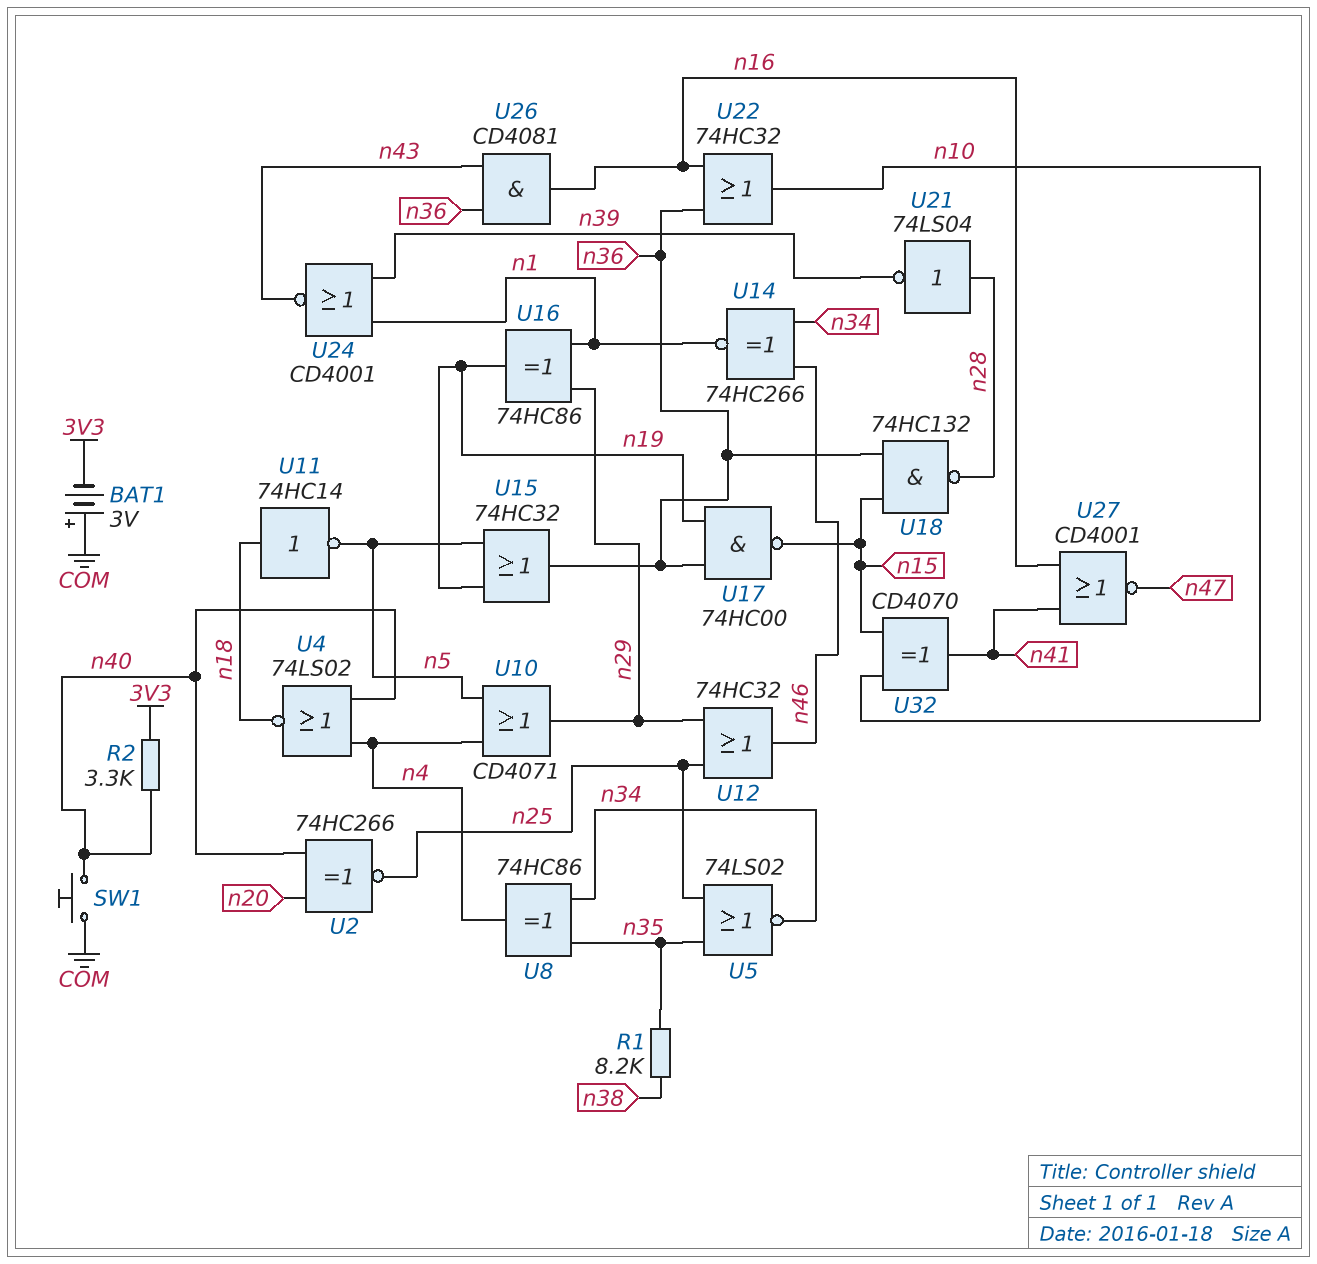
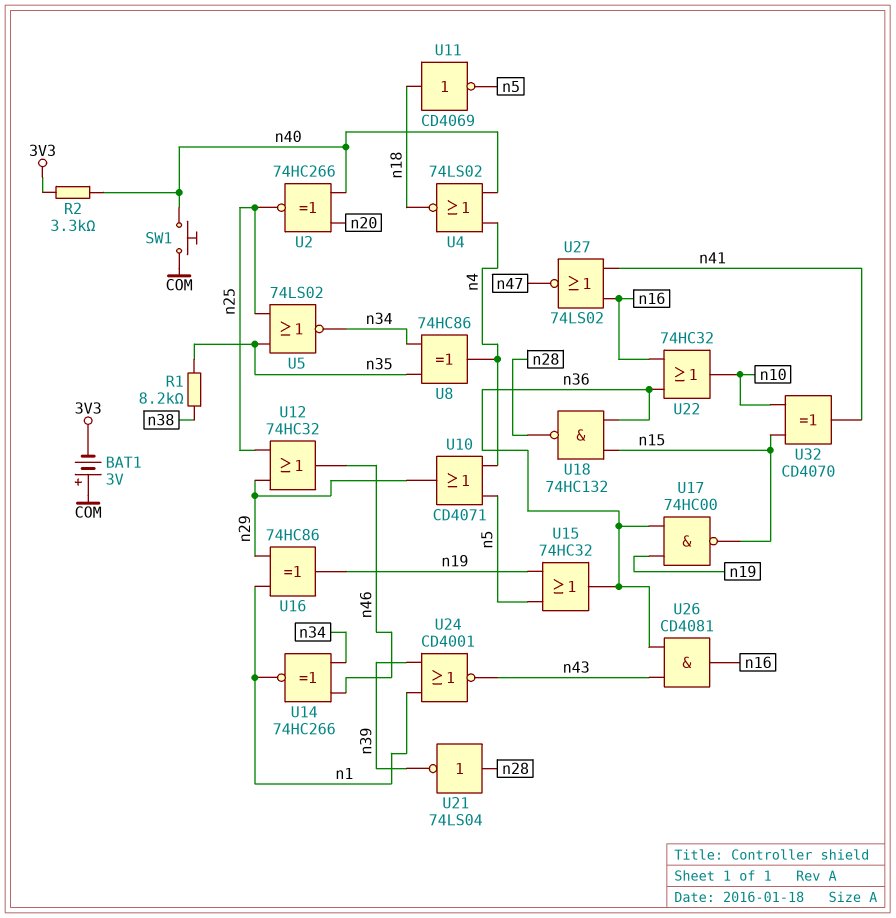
U11: NOT 74HC14 (in n18, out n5) -> NOT CD4069 (in n18, out n5)
U27: NOR CD4001 (in n16, in n41, out n47) -> NOR 74LS02 (in n16, in n41, out n47)

